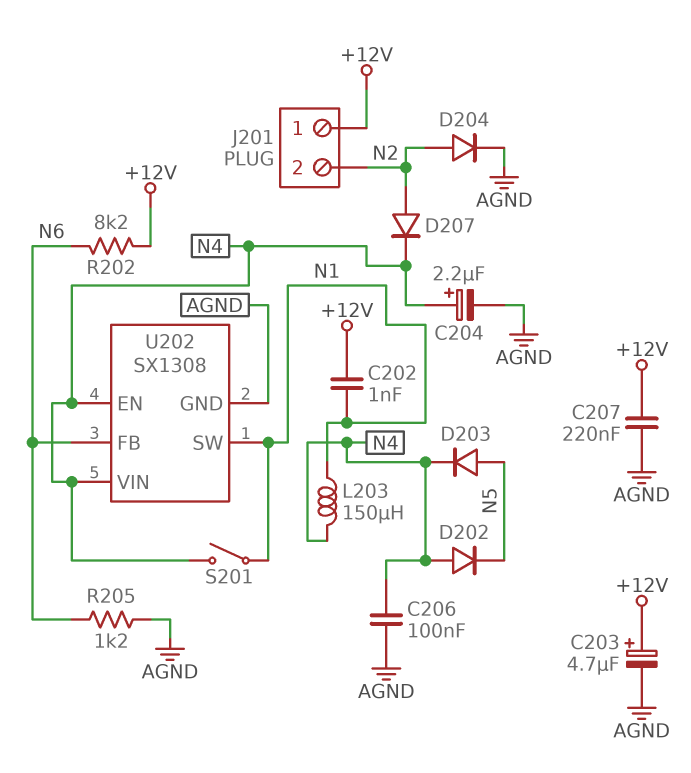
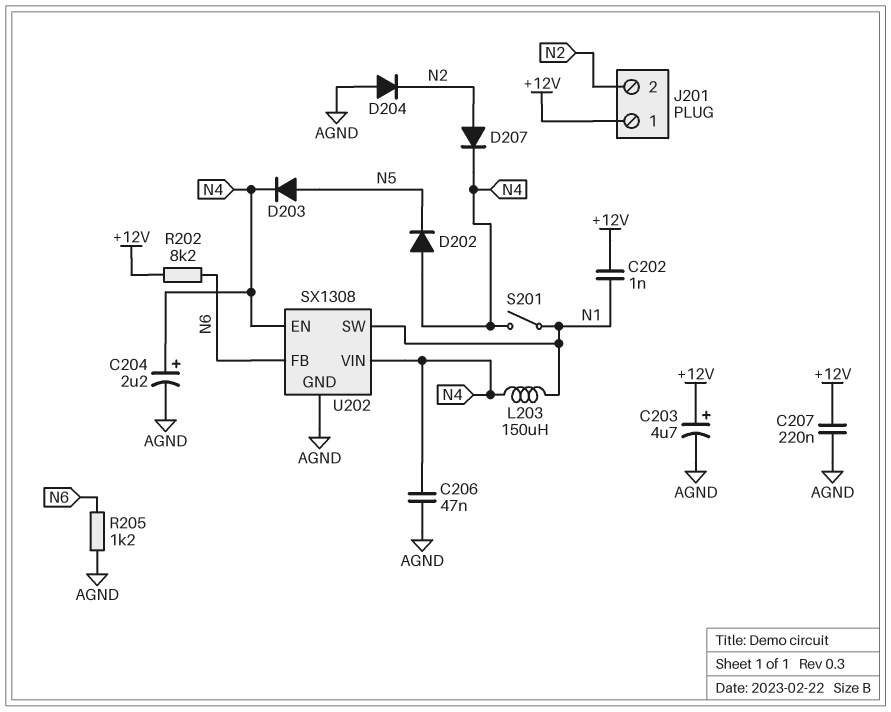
C206: 100nF (AGND, N4) -> 47nF (AGND, N4)
D204: diode (A N2, K AGND) -> diode (A AGND, K N2)

